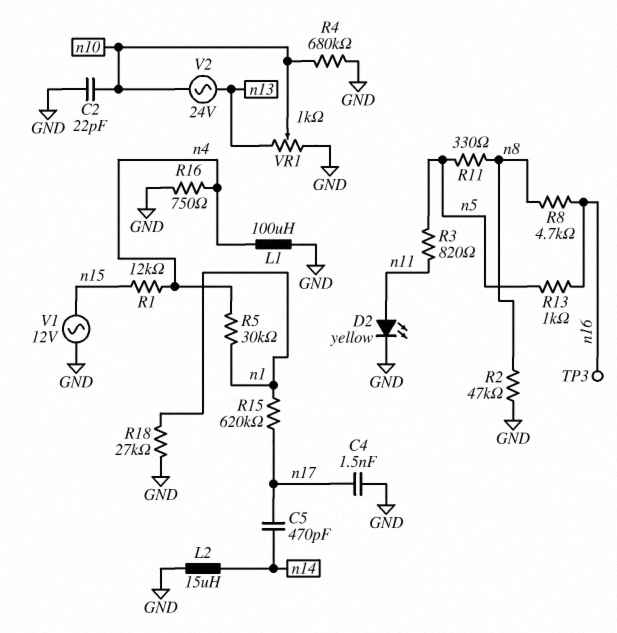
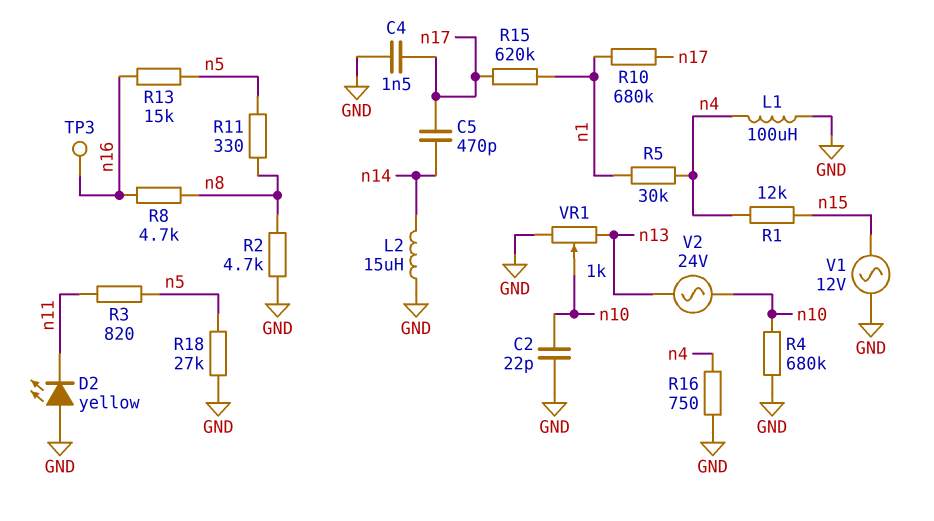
D2: LED yellow (A n11, K GND) -> LED yellow (A GND, K n11)
R2: 47k (GND, n8) -> 4.7k (GND, n8)
R10: none -> 680k (n1, n17)
R13: 1k (n5, n16) -> 15k (n5, n16)
R18: 27k (GND, n1) -> 27k (GND, n5)

